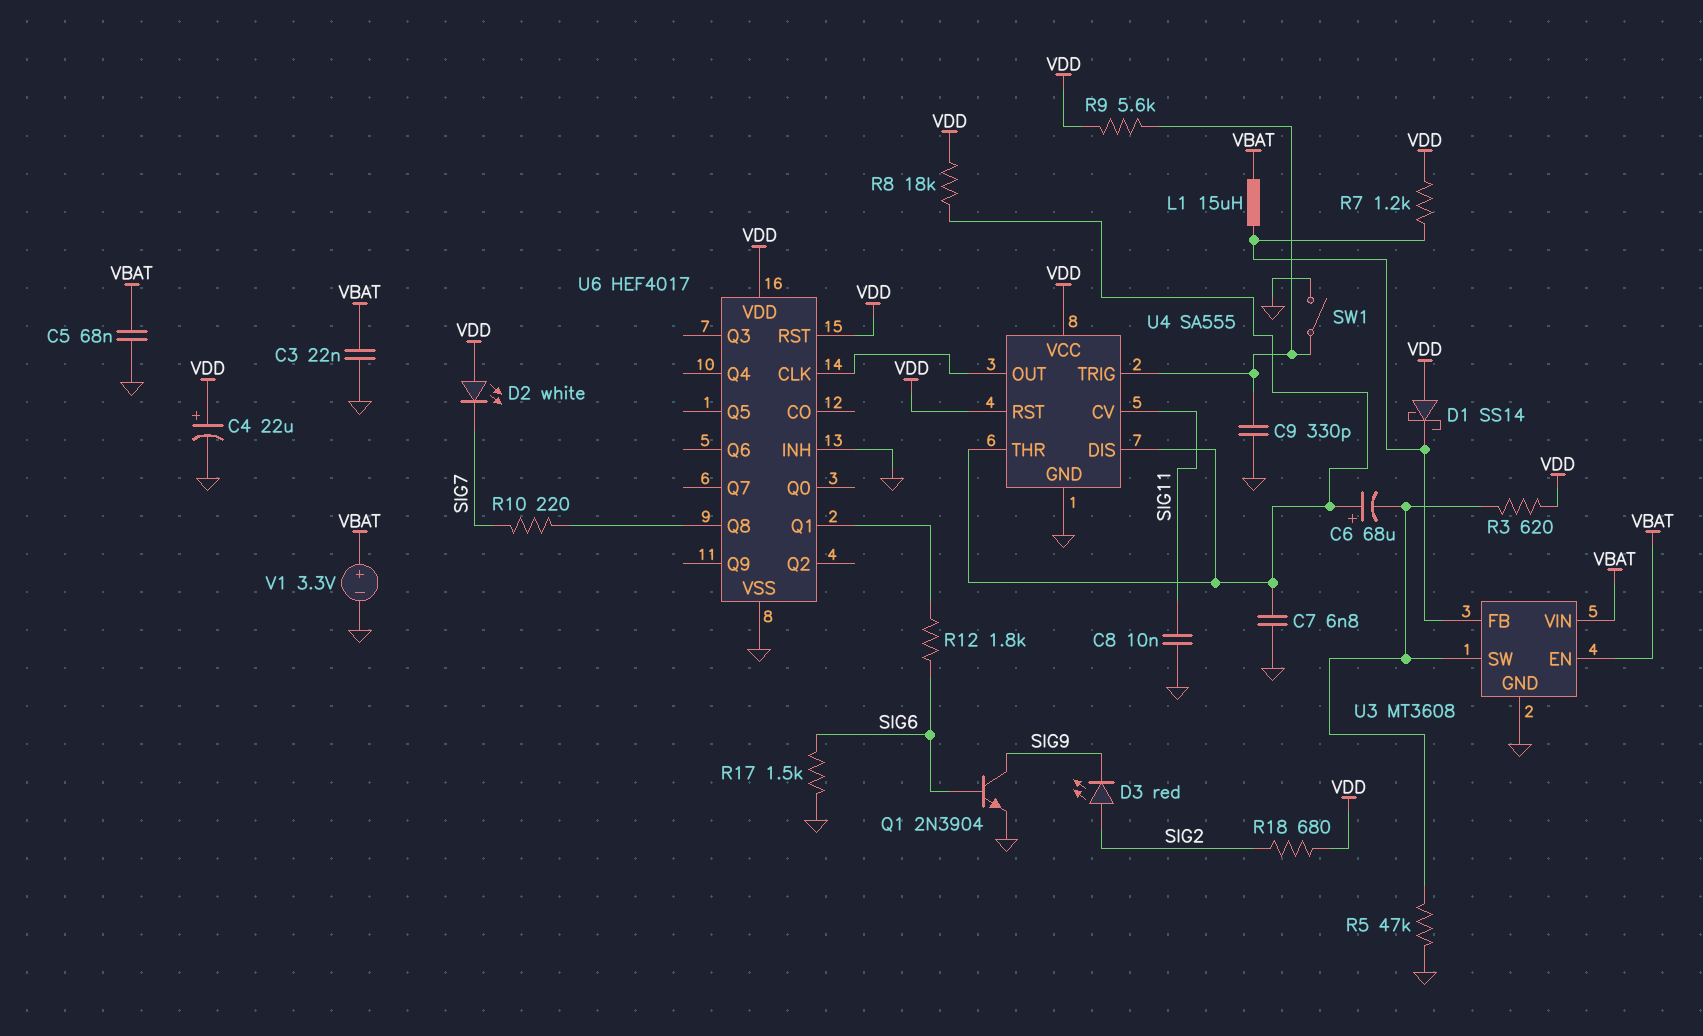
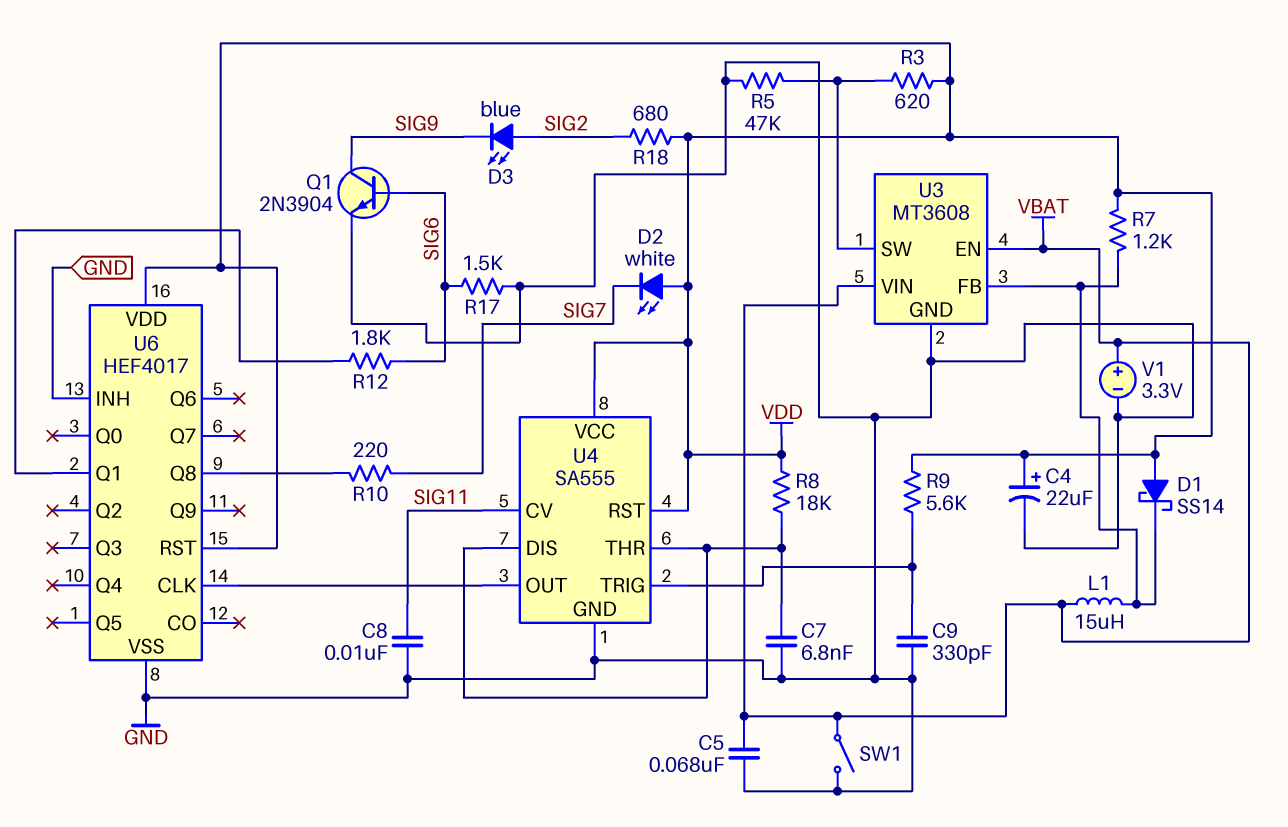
C3: 22nF (GND, VBAT) -> none
C6: 68uF (plus U4/DIS, minus U3/SW) -> none
D3: LED red (A SIG2, K SIG9) -> LED blue (A SIG2, K SIG9)
SW1: switch (GND, U4/TRIG) -> switch (GND, VBAT)

